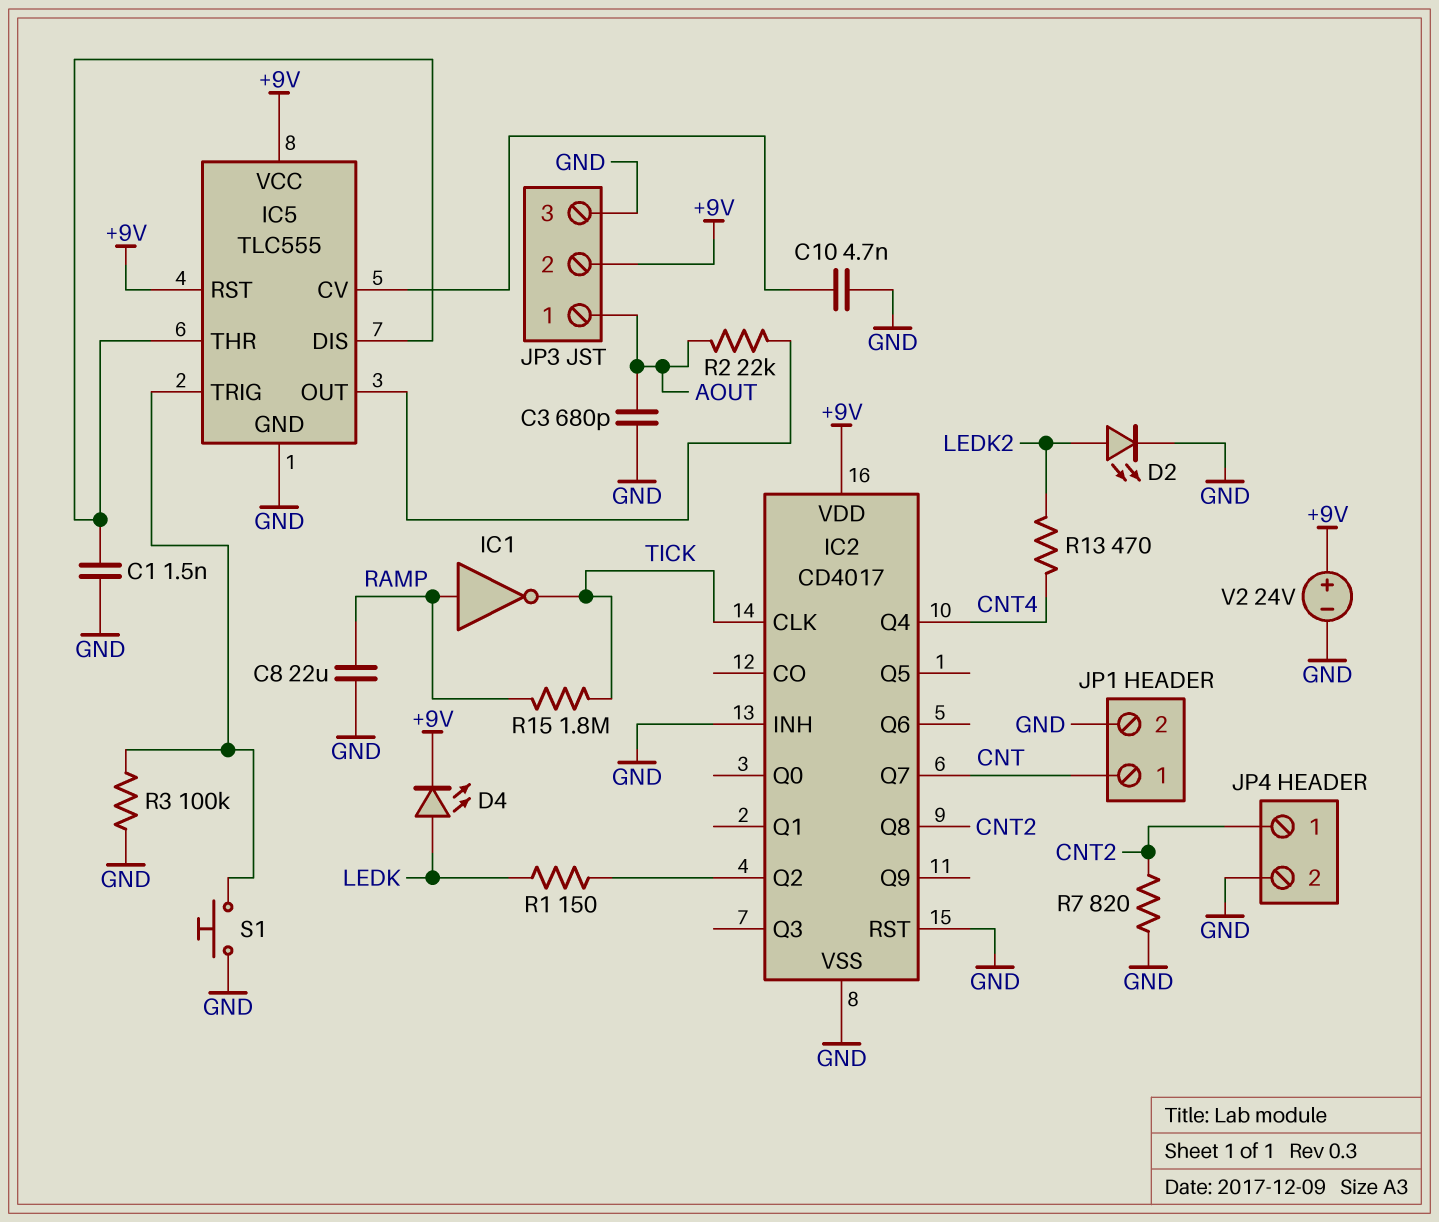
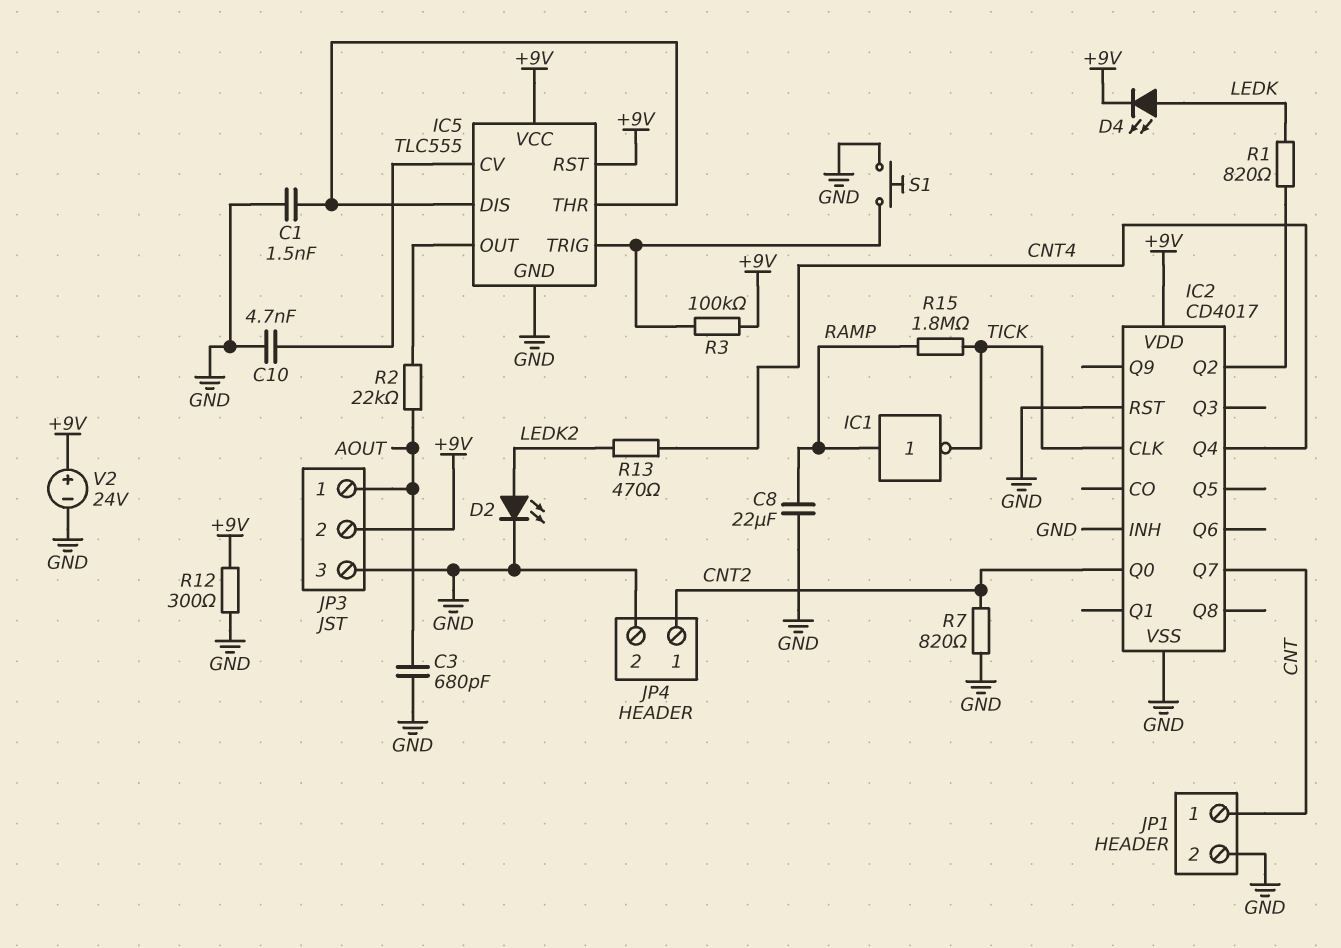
IC2 pin Q0: none -> CNT2
IC2 pin Q8: CNT2 -> none
R1: 150 (IC2/Q2, LEDK) -> 820 (IC2/Q2, LEDK)
R3: 100k (GND, IC5/TRIG) -> 100k (+9V, IC5/TRIG)
R12: none -> 300 (+9V, GND)

